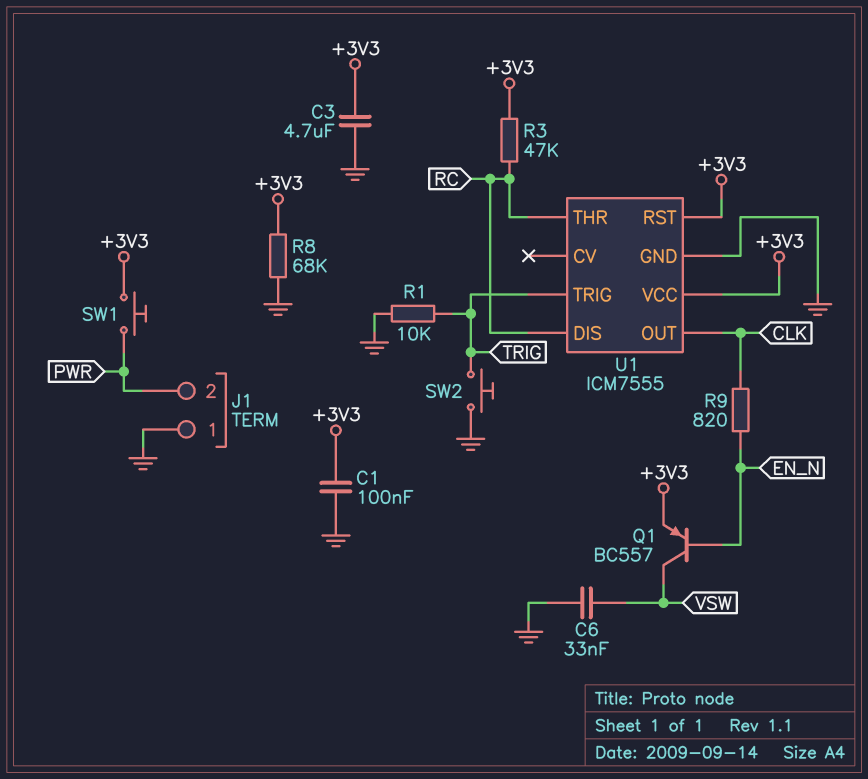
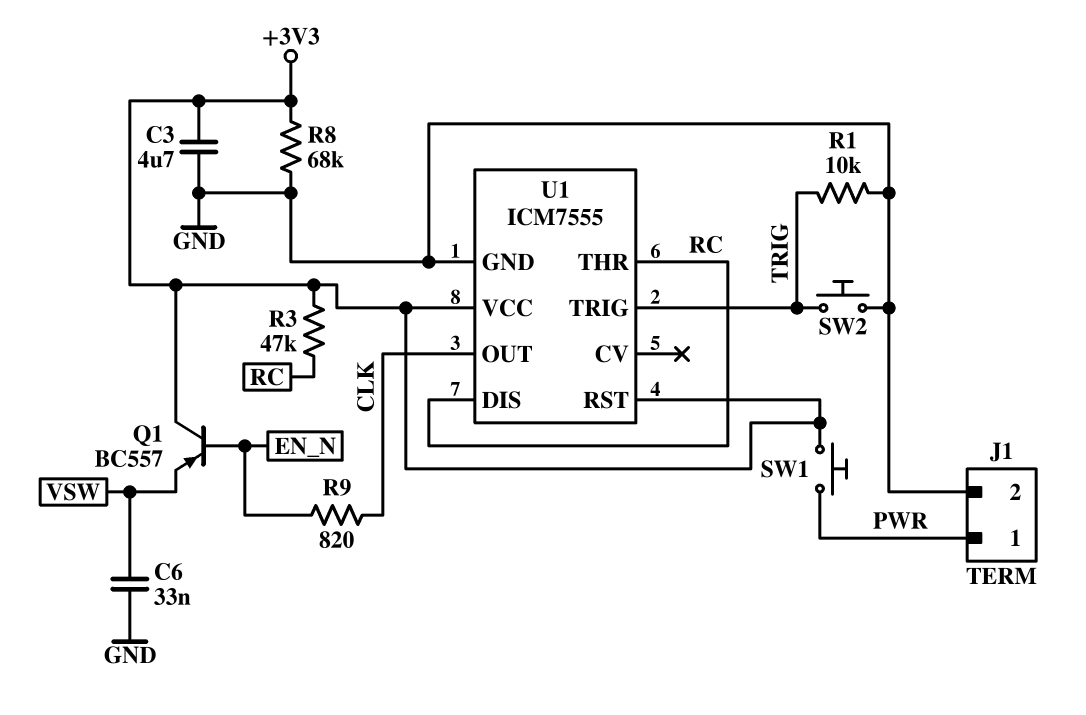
C1: 100nF (+3V3, GND) -> none
J1 pin 1: GND -> PWR
J1 pin 2: PWR -> GND
Q1: PNP BC557 (B EN_N, C VSW, E +3V3) -> PNP BC557 (B EN_N, C +3V3, E VSW)

